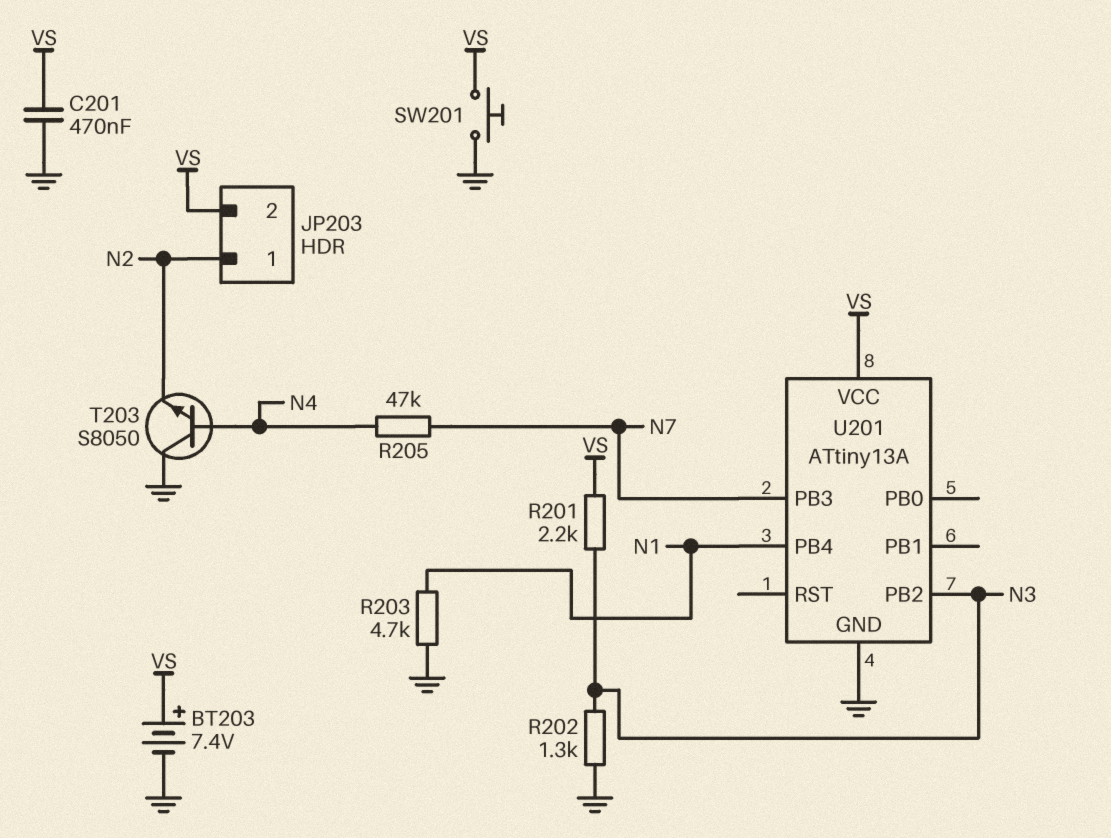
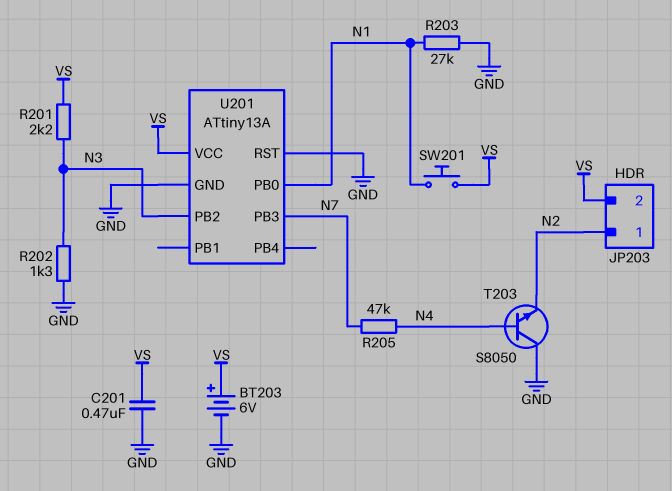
BT203: 7.4V (plus VS, minus GND) -> 6V (plus VS, minus GND)
R203: 4.7k (GND, N1) -> 27k (GND, N1)
SW201: button (GND, VS) -> button (N1, VS)
U201 pin PB0: none -> N1
U201 pin PB4: N1 -> none
U201 pin RST: none -> GND

